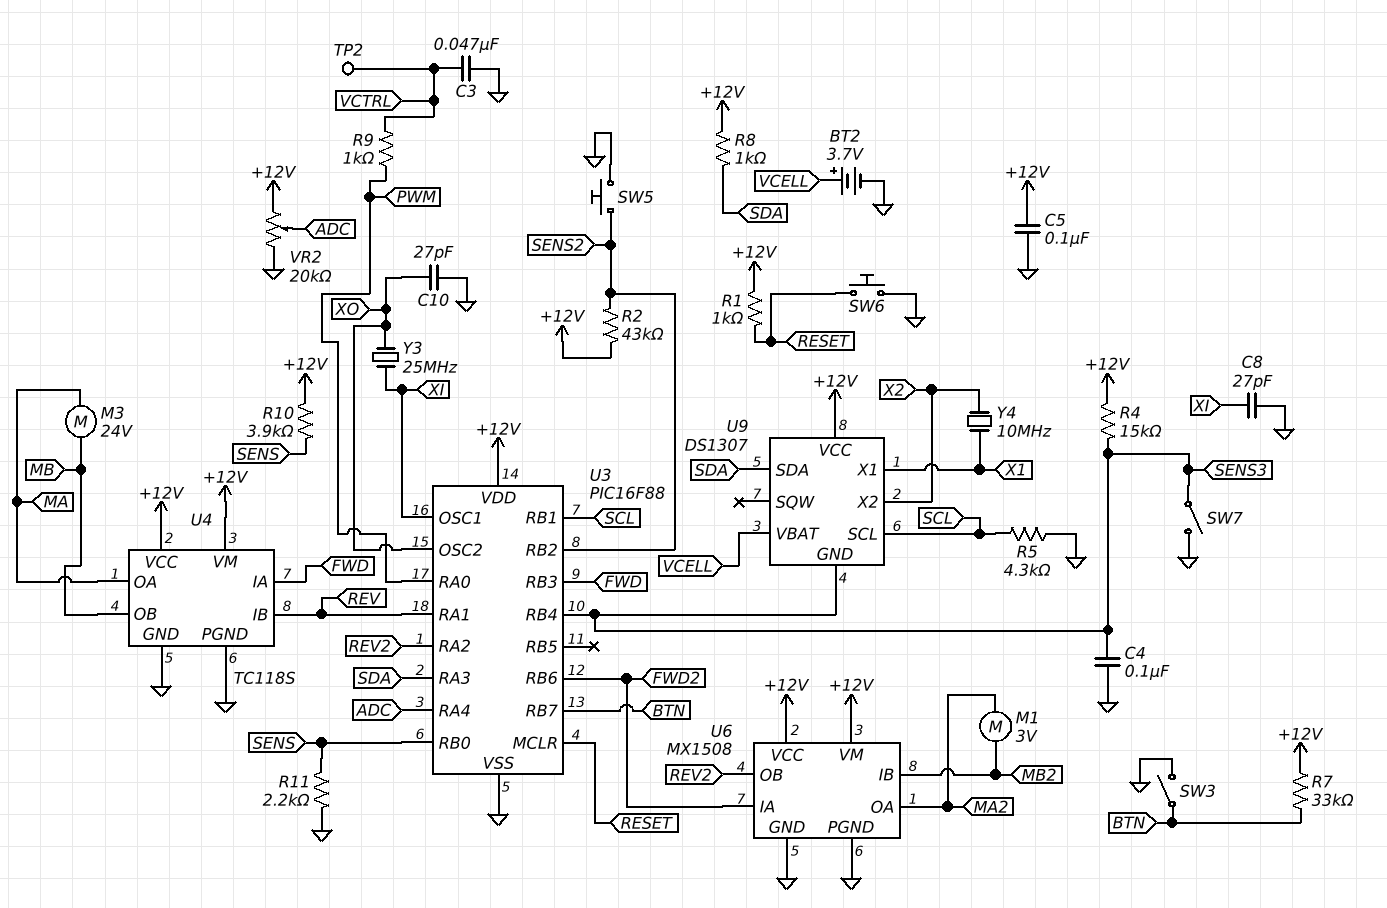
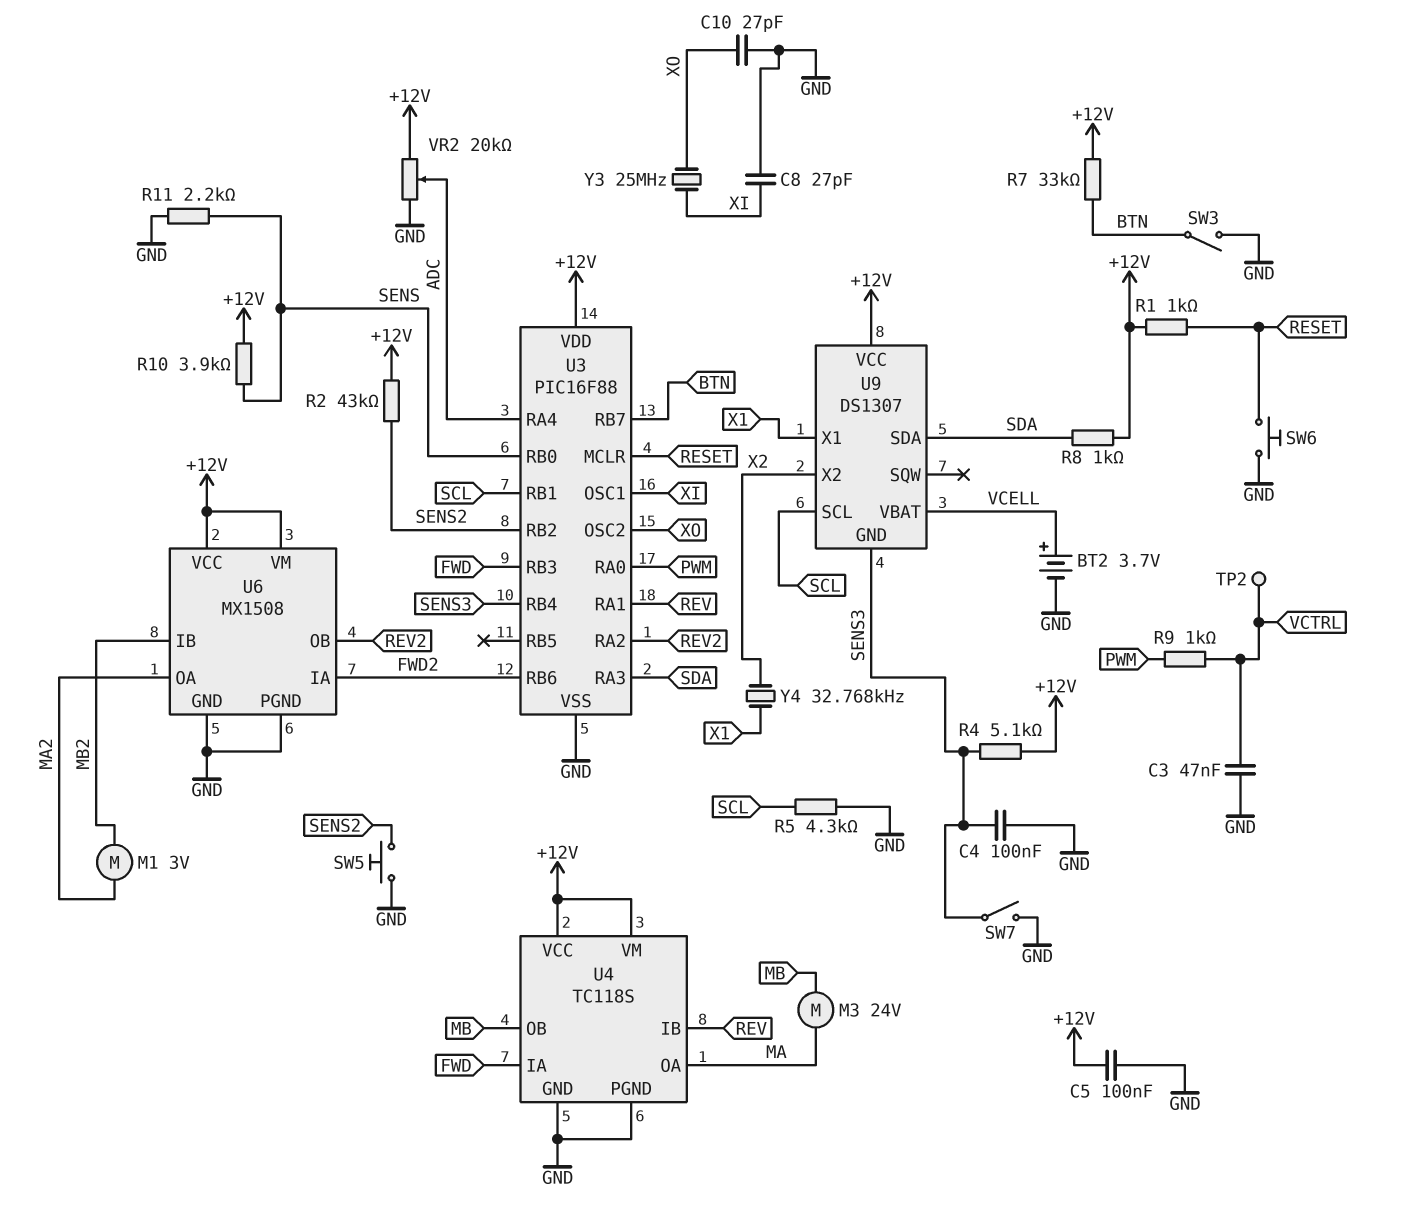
R4: 15k (+12V, SENS3) -> 5.1k (+12V, SENS3)
Y4: 10MHz (X1, X2) -> 32.768kHz (X1, X2)

